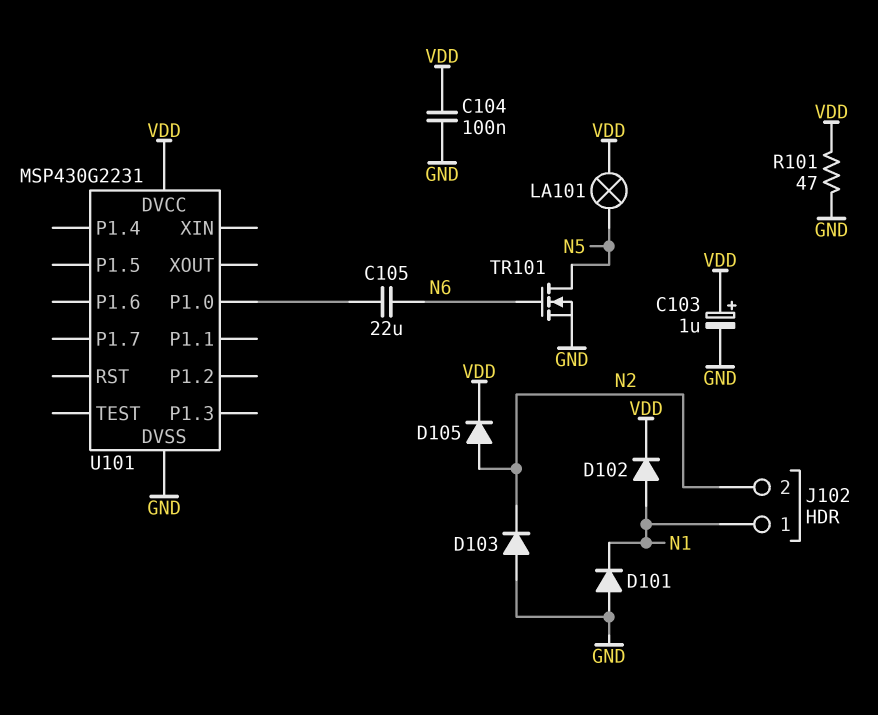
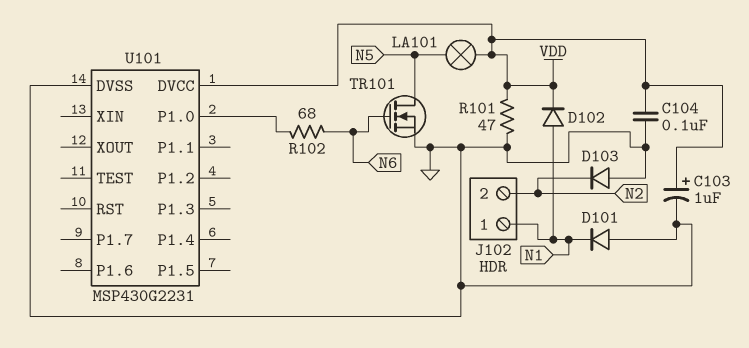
C105: 22uF (N6, U101/P1.0) -> none
D105: diode (A N2, K VDD) -> none
R102: none -> 68 (N6, U101/P1.0)

